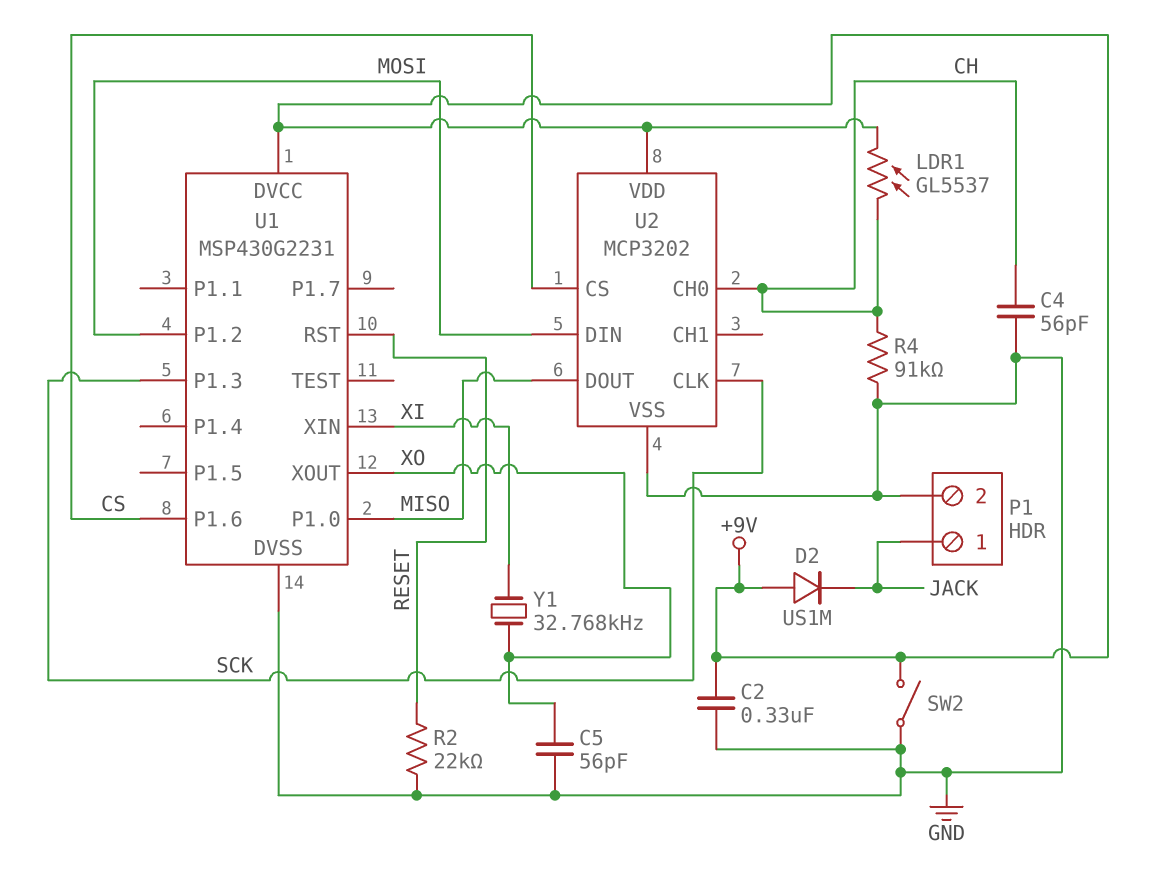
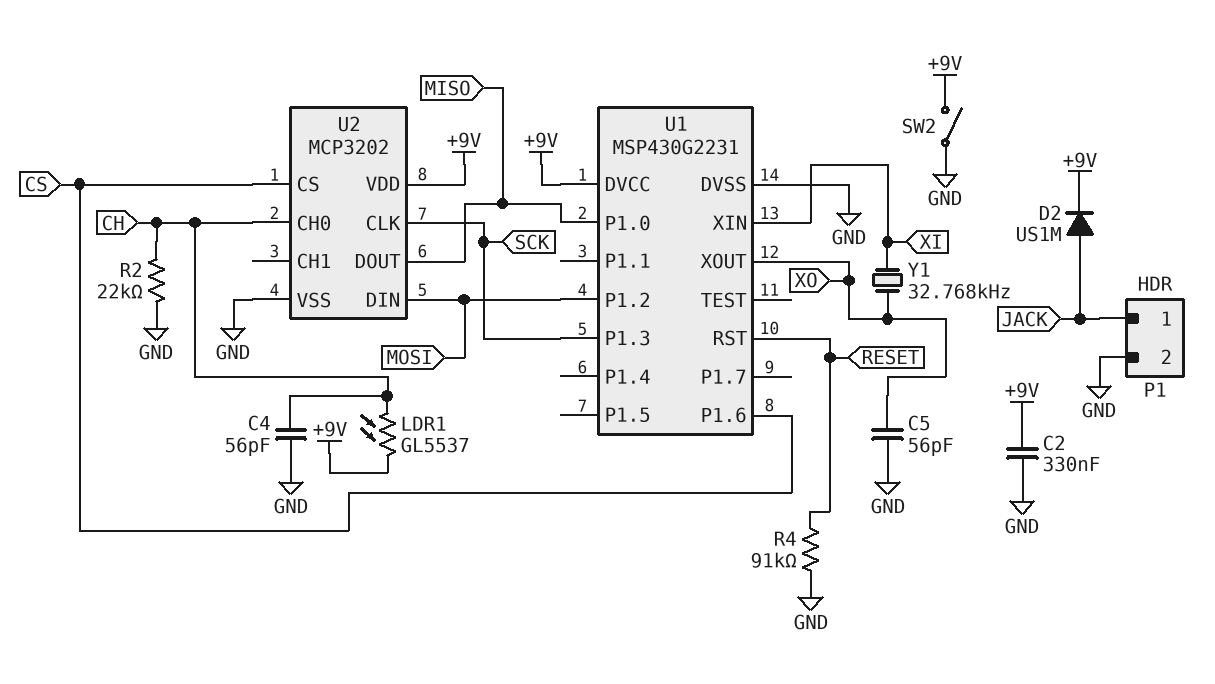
D2: diode US1M (A +9V, K JACK) -> diode US1M (A JACK, K +9V)
R2: 22k (GND, RESET) -> 22k (CH, GND)
R4: 91k (CH, GND) -> 91k (GND, RESET)

